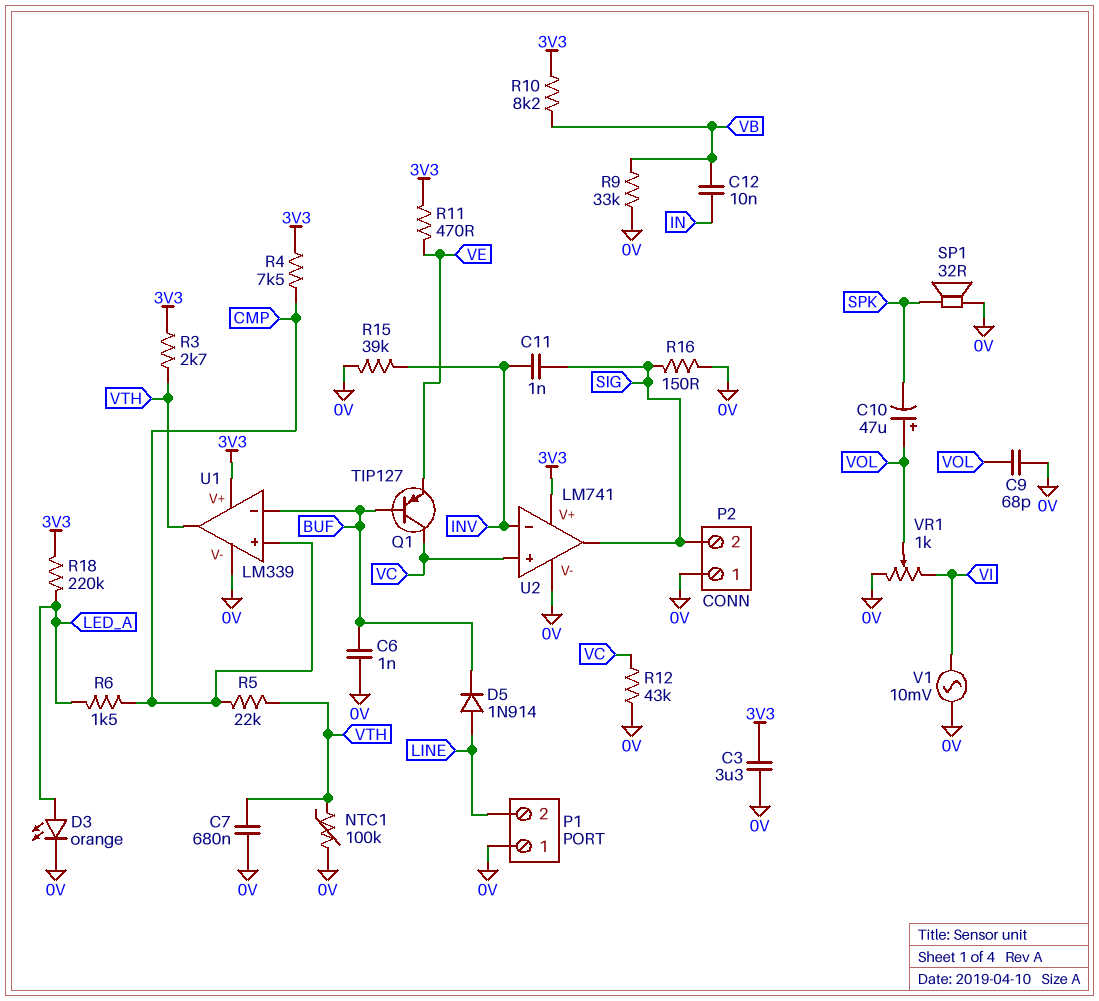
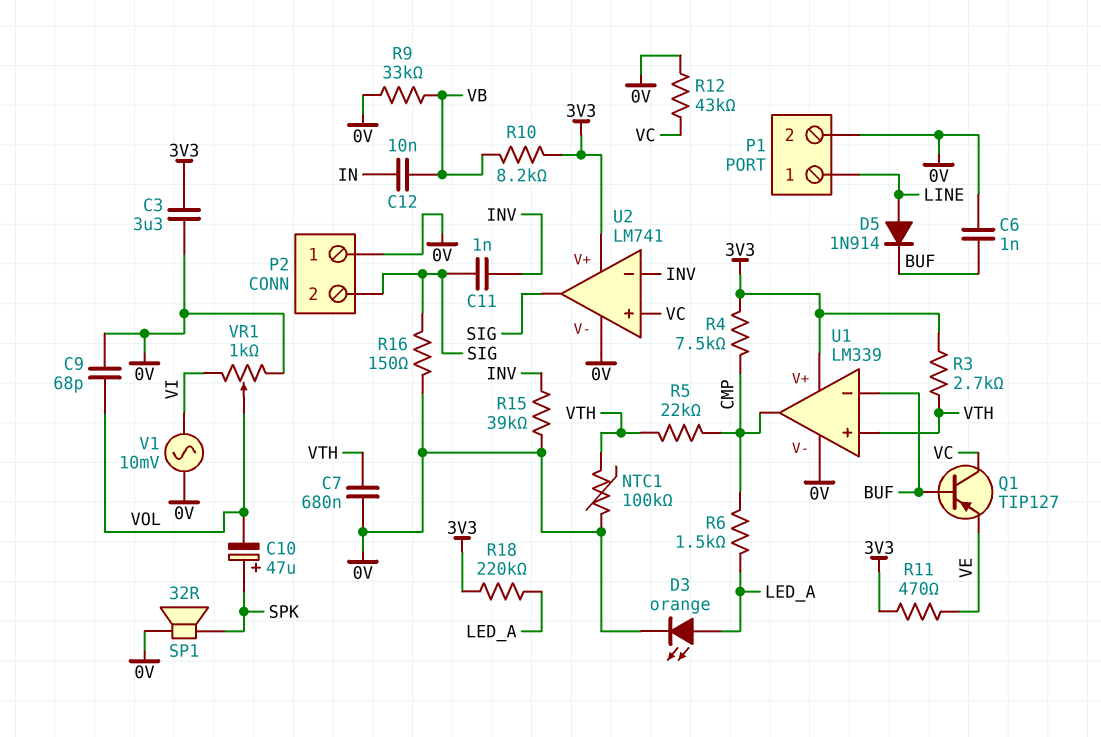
C10: 47uF (plus VOL, minus SPK) -> 47uF (plus SPK, minus VOL)
P1 pin 1: 0V -> LINE
P1 pin 2: LINE -> 0V
U1 pin in+: CMP -> VTH
U1 pin out: VTH -> CMP

